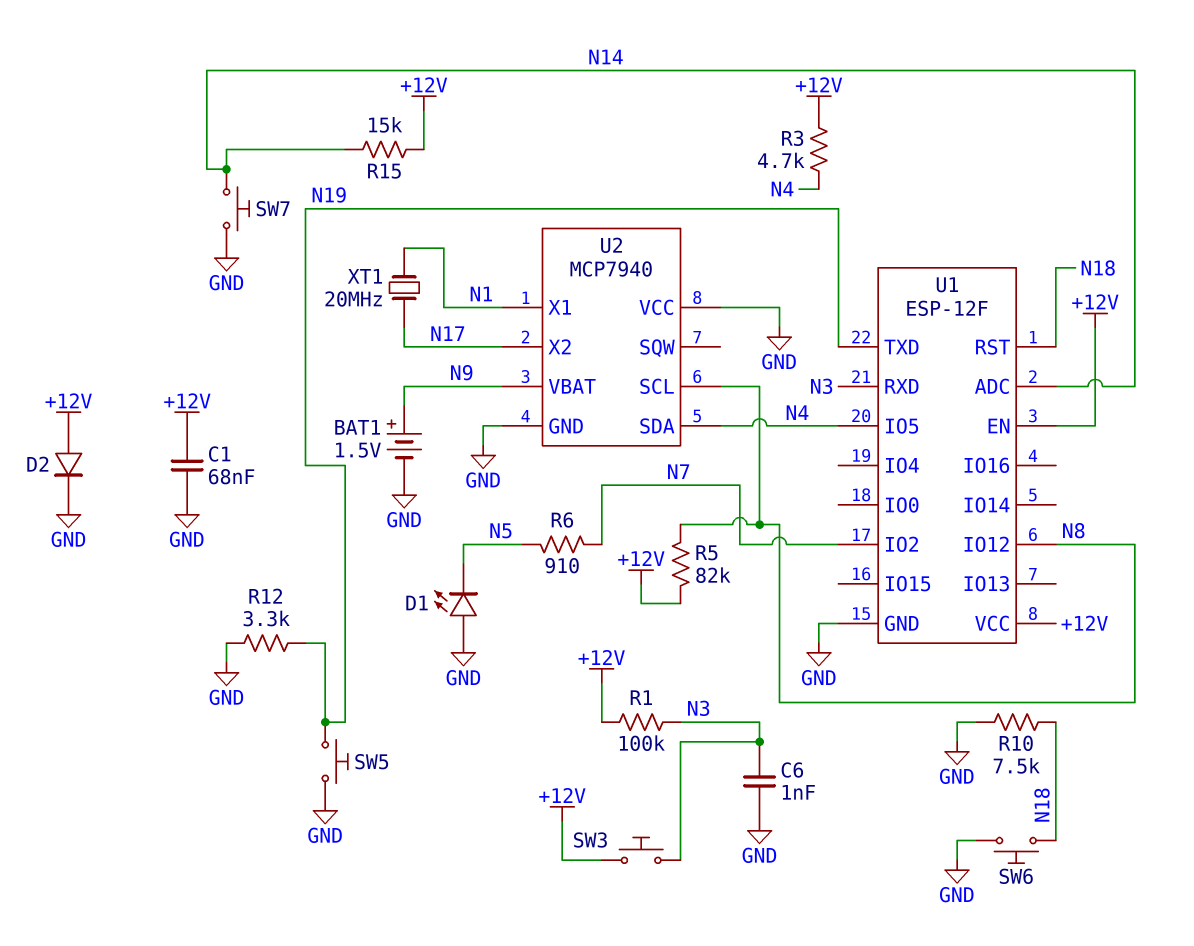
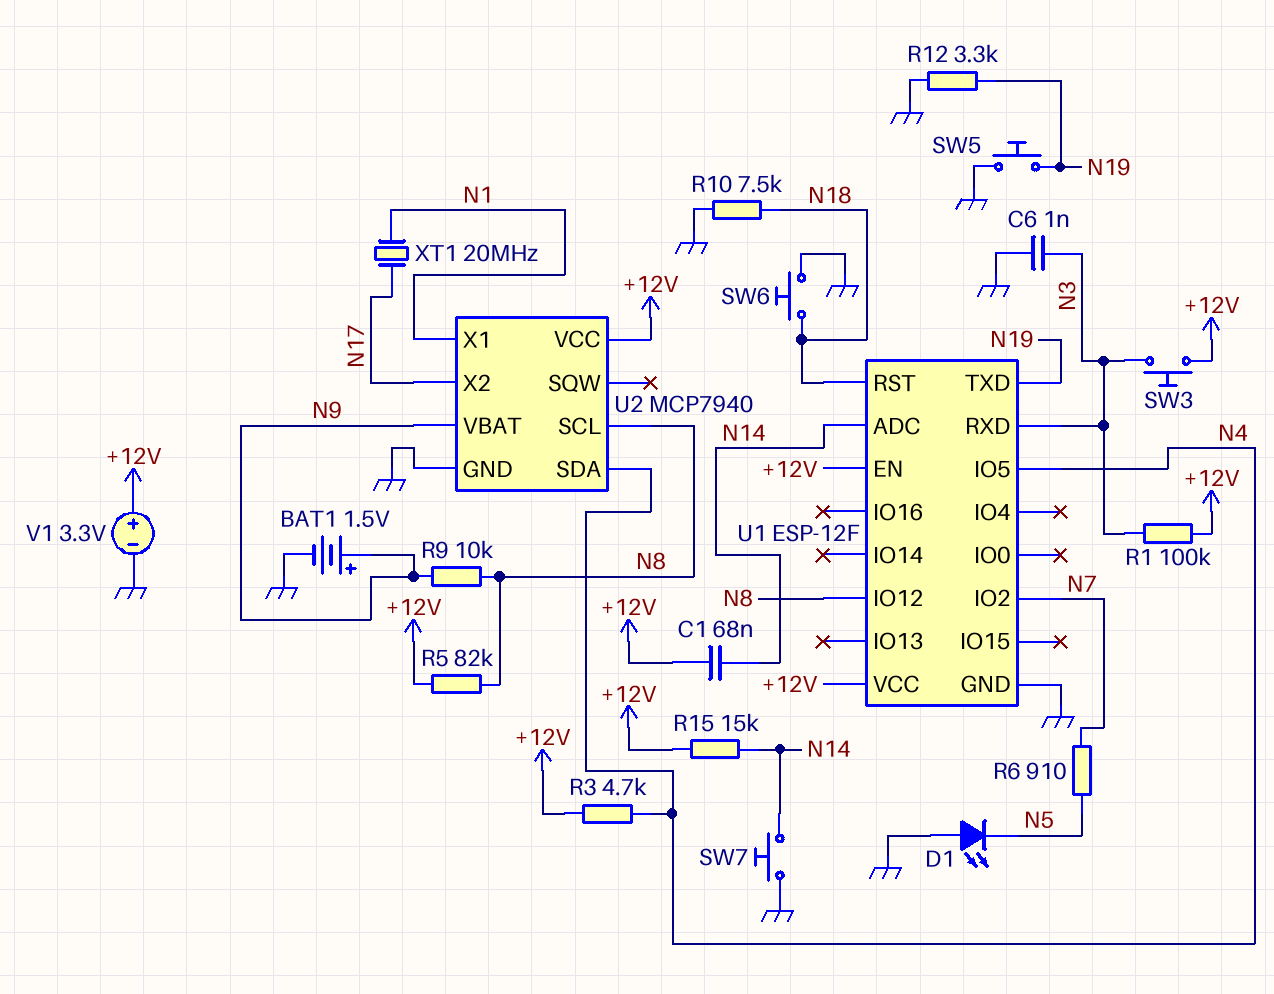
C1: 68nF (+12V, GND) -> 68nF (+12V, N14)
D2: diode (A +12V, K GND) -> none
R9: none -> 10k (N8, N9)
U2 pin VCC: GND -> +12V
V1: none -> 3.3V (plus +12V, minus GND)

